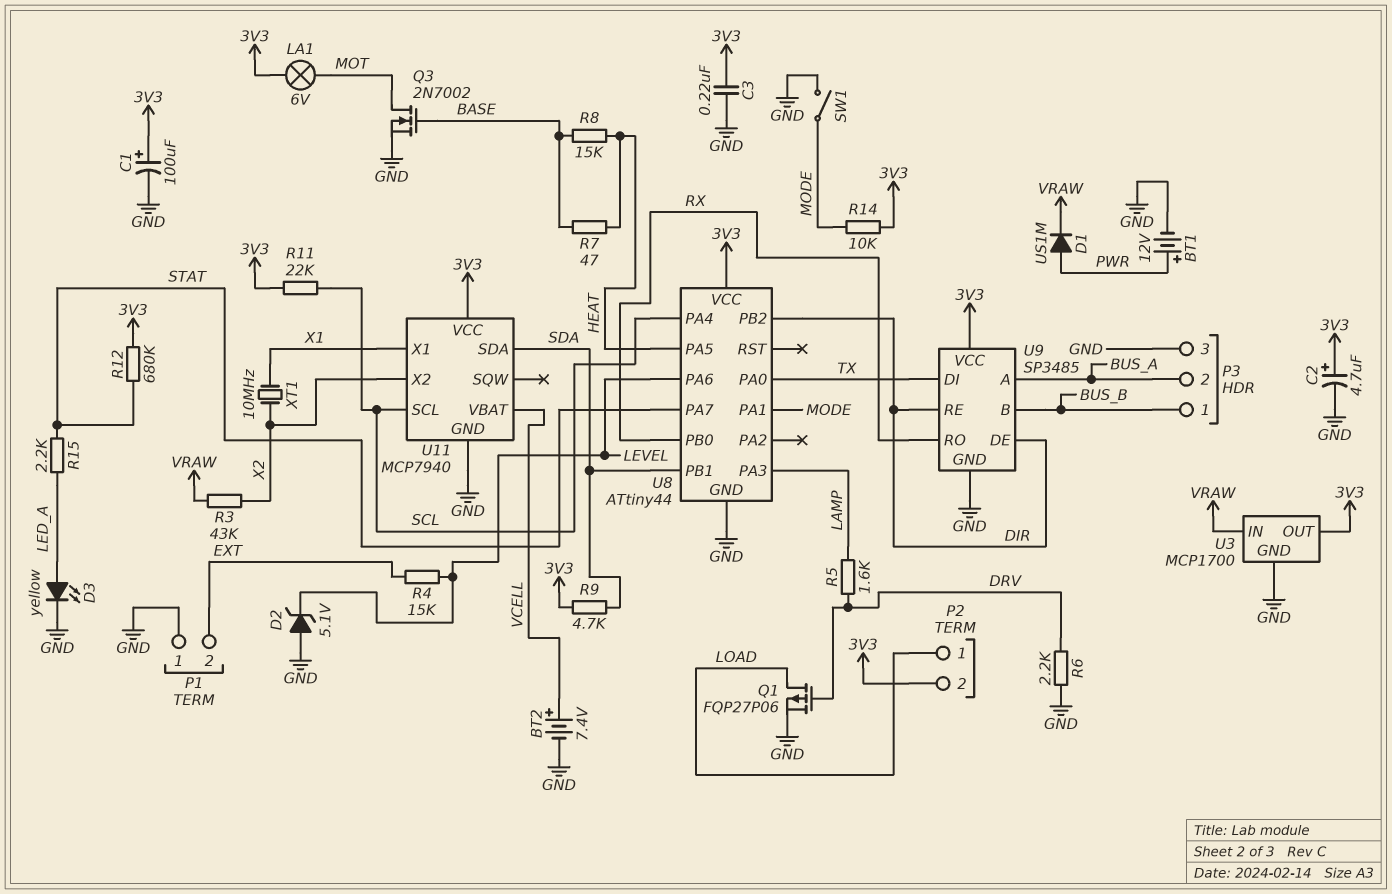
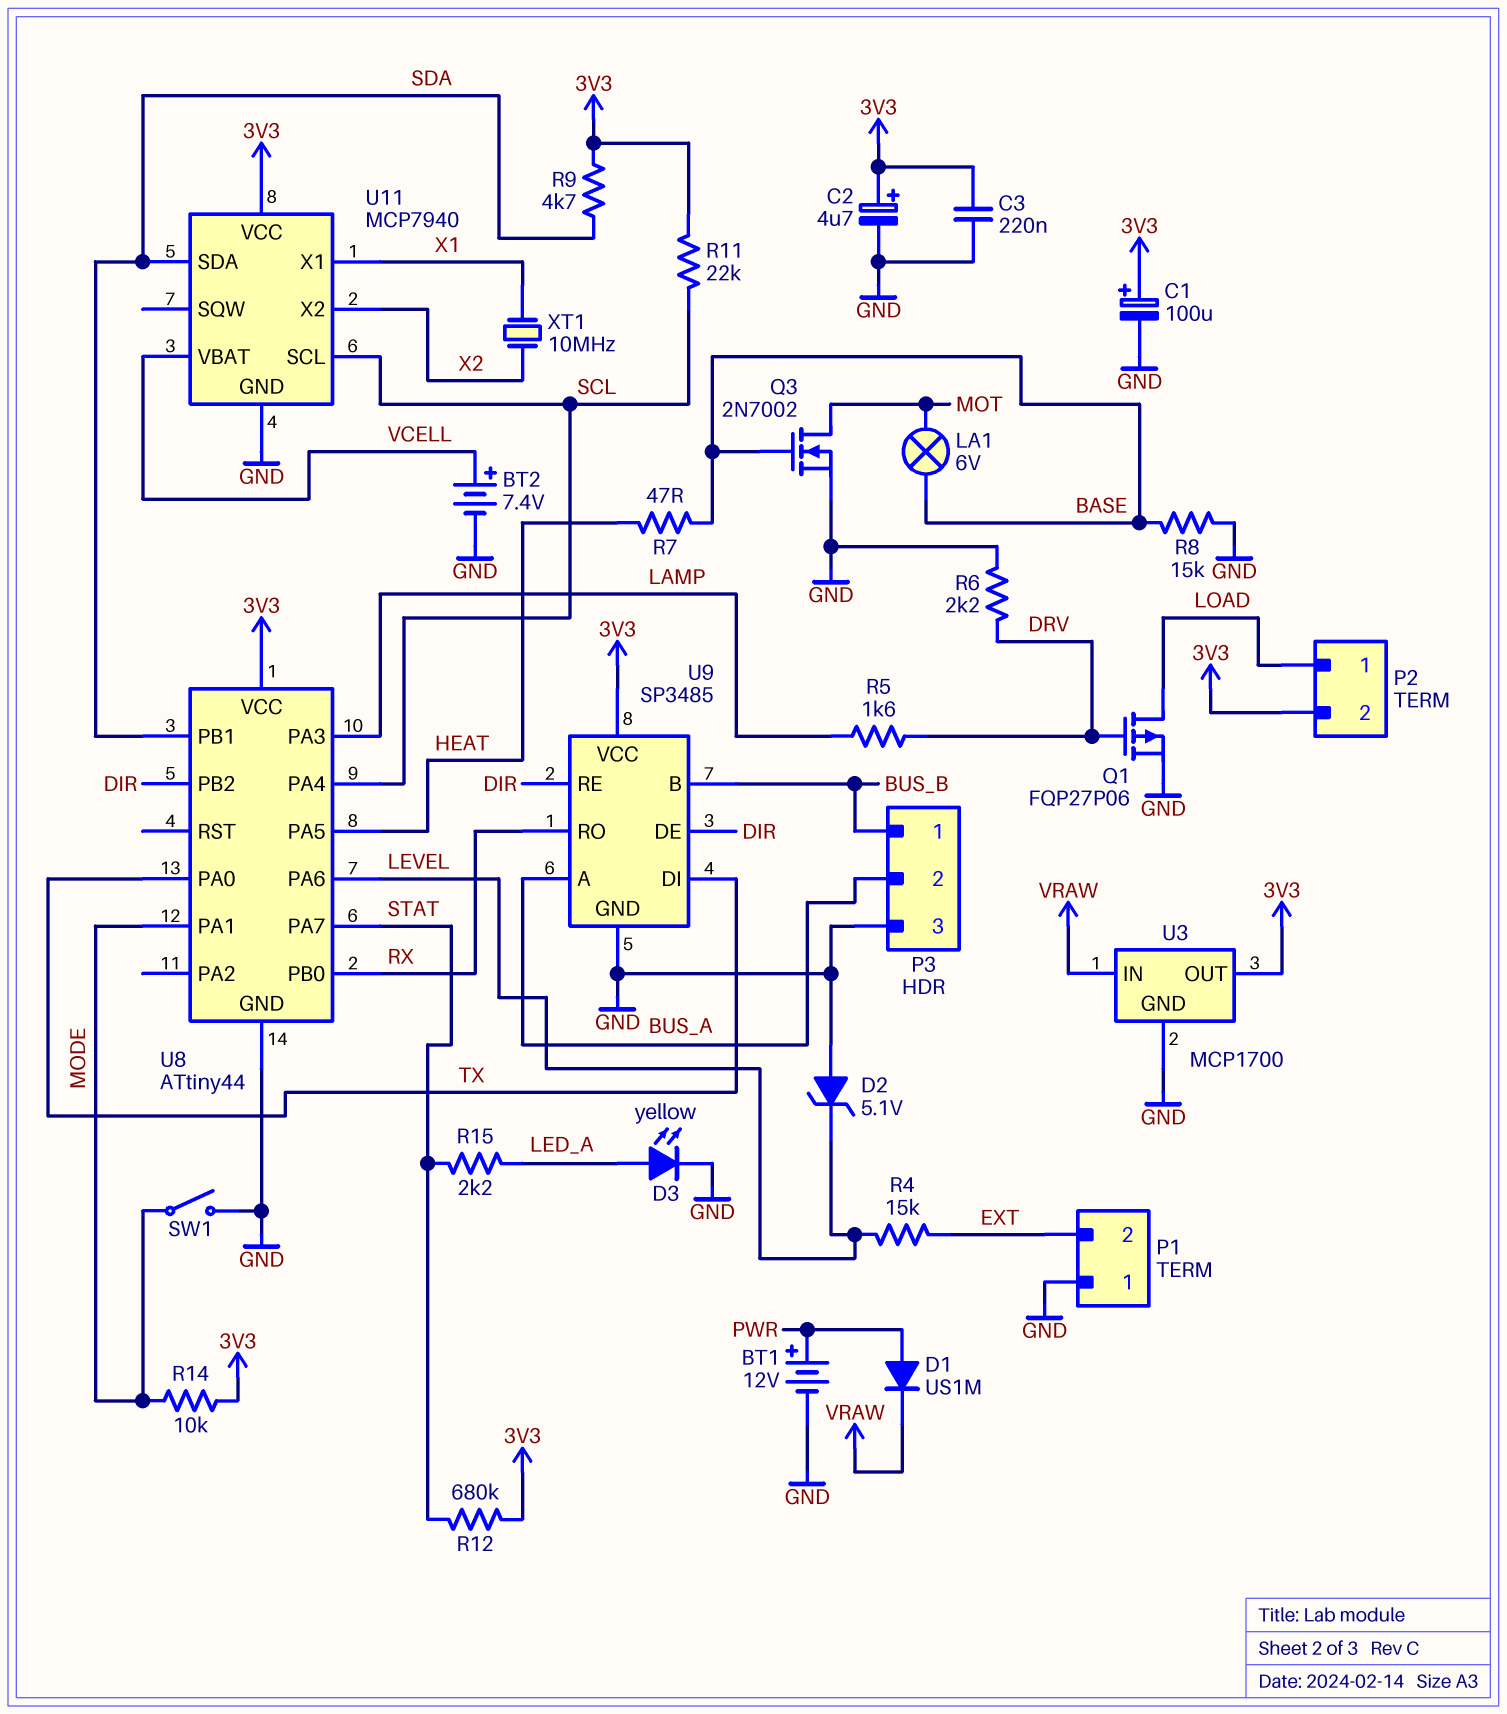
LA1: lamp 6V (3V3, MOT) -> lamp 6V (BASE, MOT)
R3: 43k (VRAW, X2) -> none
R8: 15k (BASE, HEAT) -> 15k (BASE, GND)

